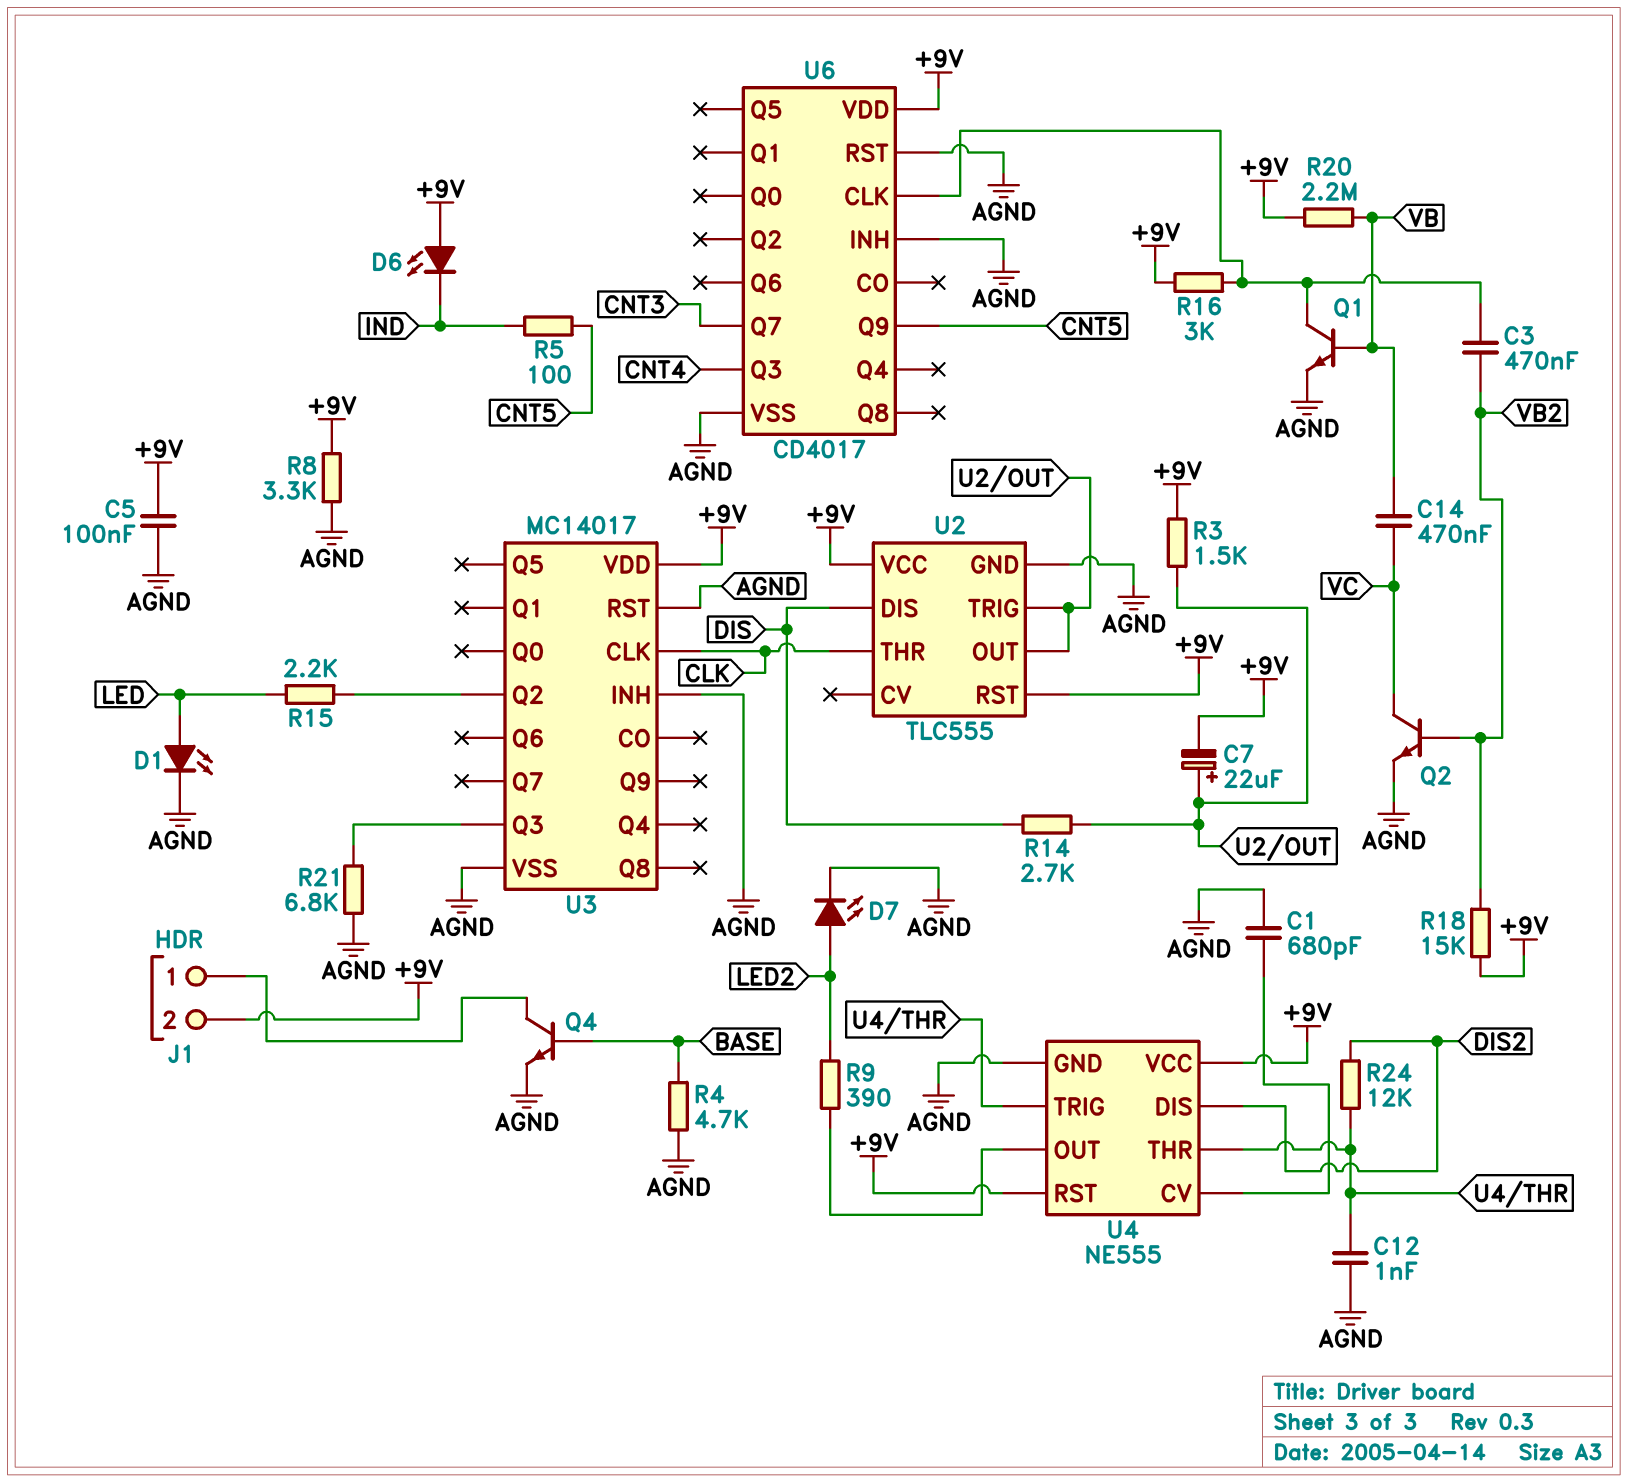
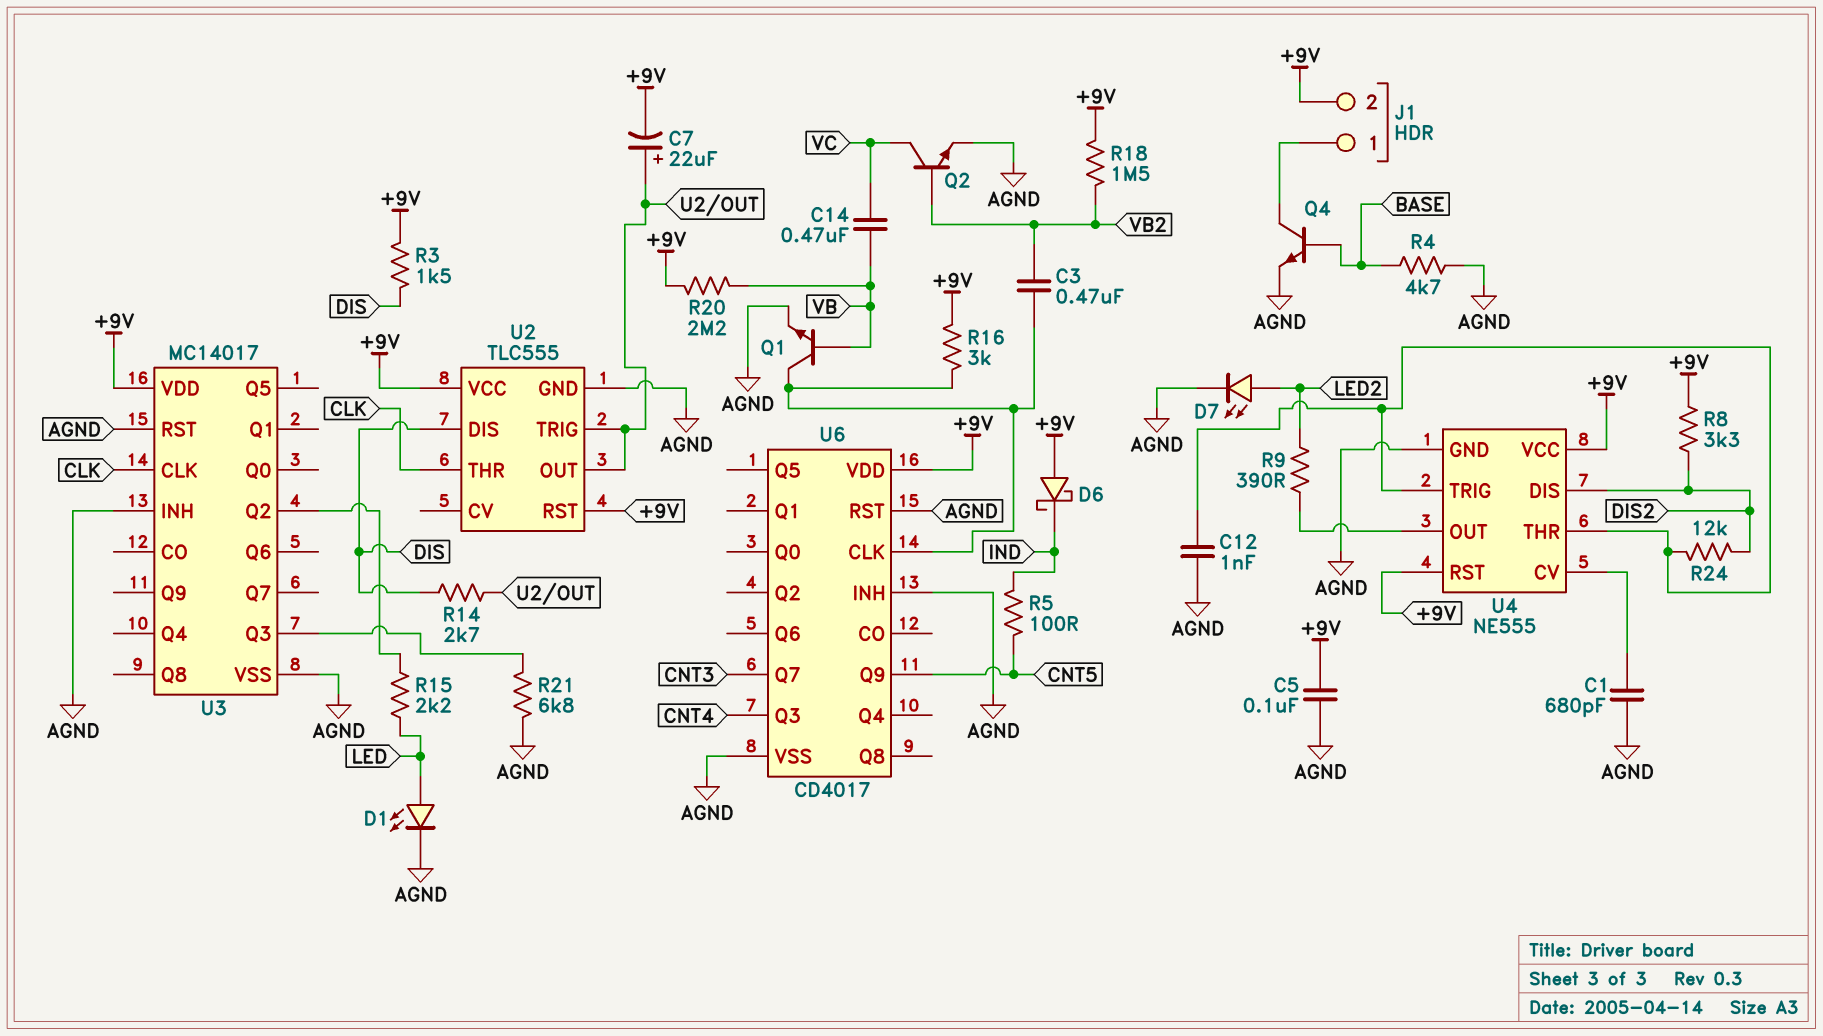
D6: LED (A +9V, K IND) -> schottky (A +9V, K IND)
R3: 1.5k (+9V, U2/OUT) -> 1.5k (+9V, DIS)
R8: 3.3k (+9V, AGND) -> 3.3k (+9V, DIS2)
R18: 15k (+9V, VB2) -> 1.5M (+9V, VB2)

